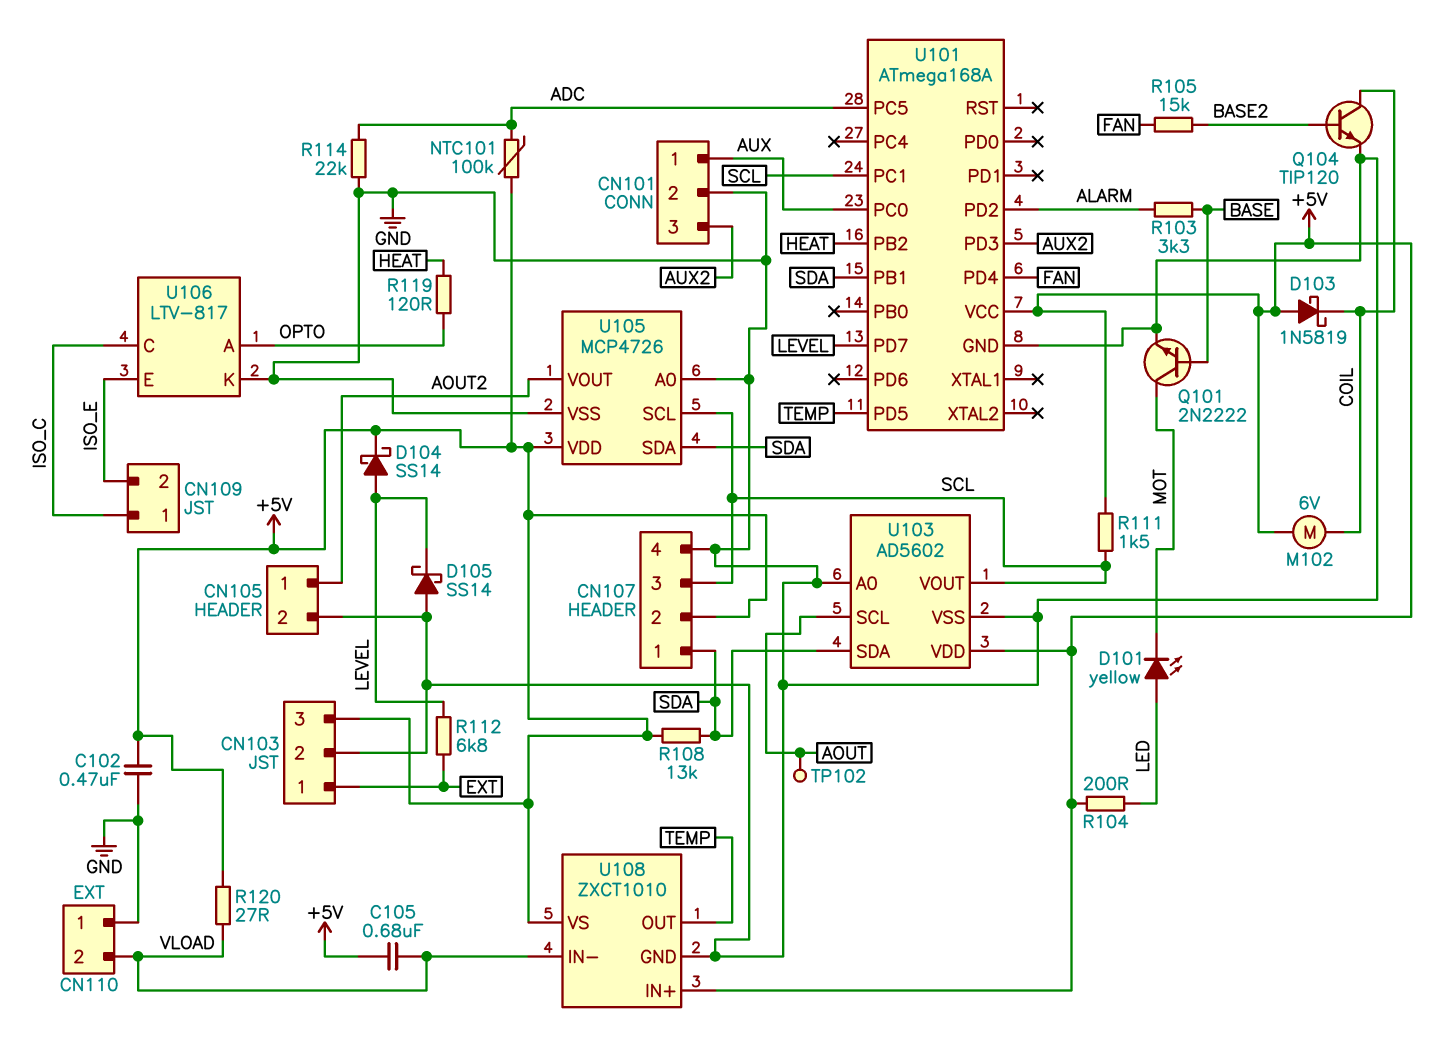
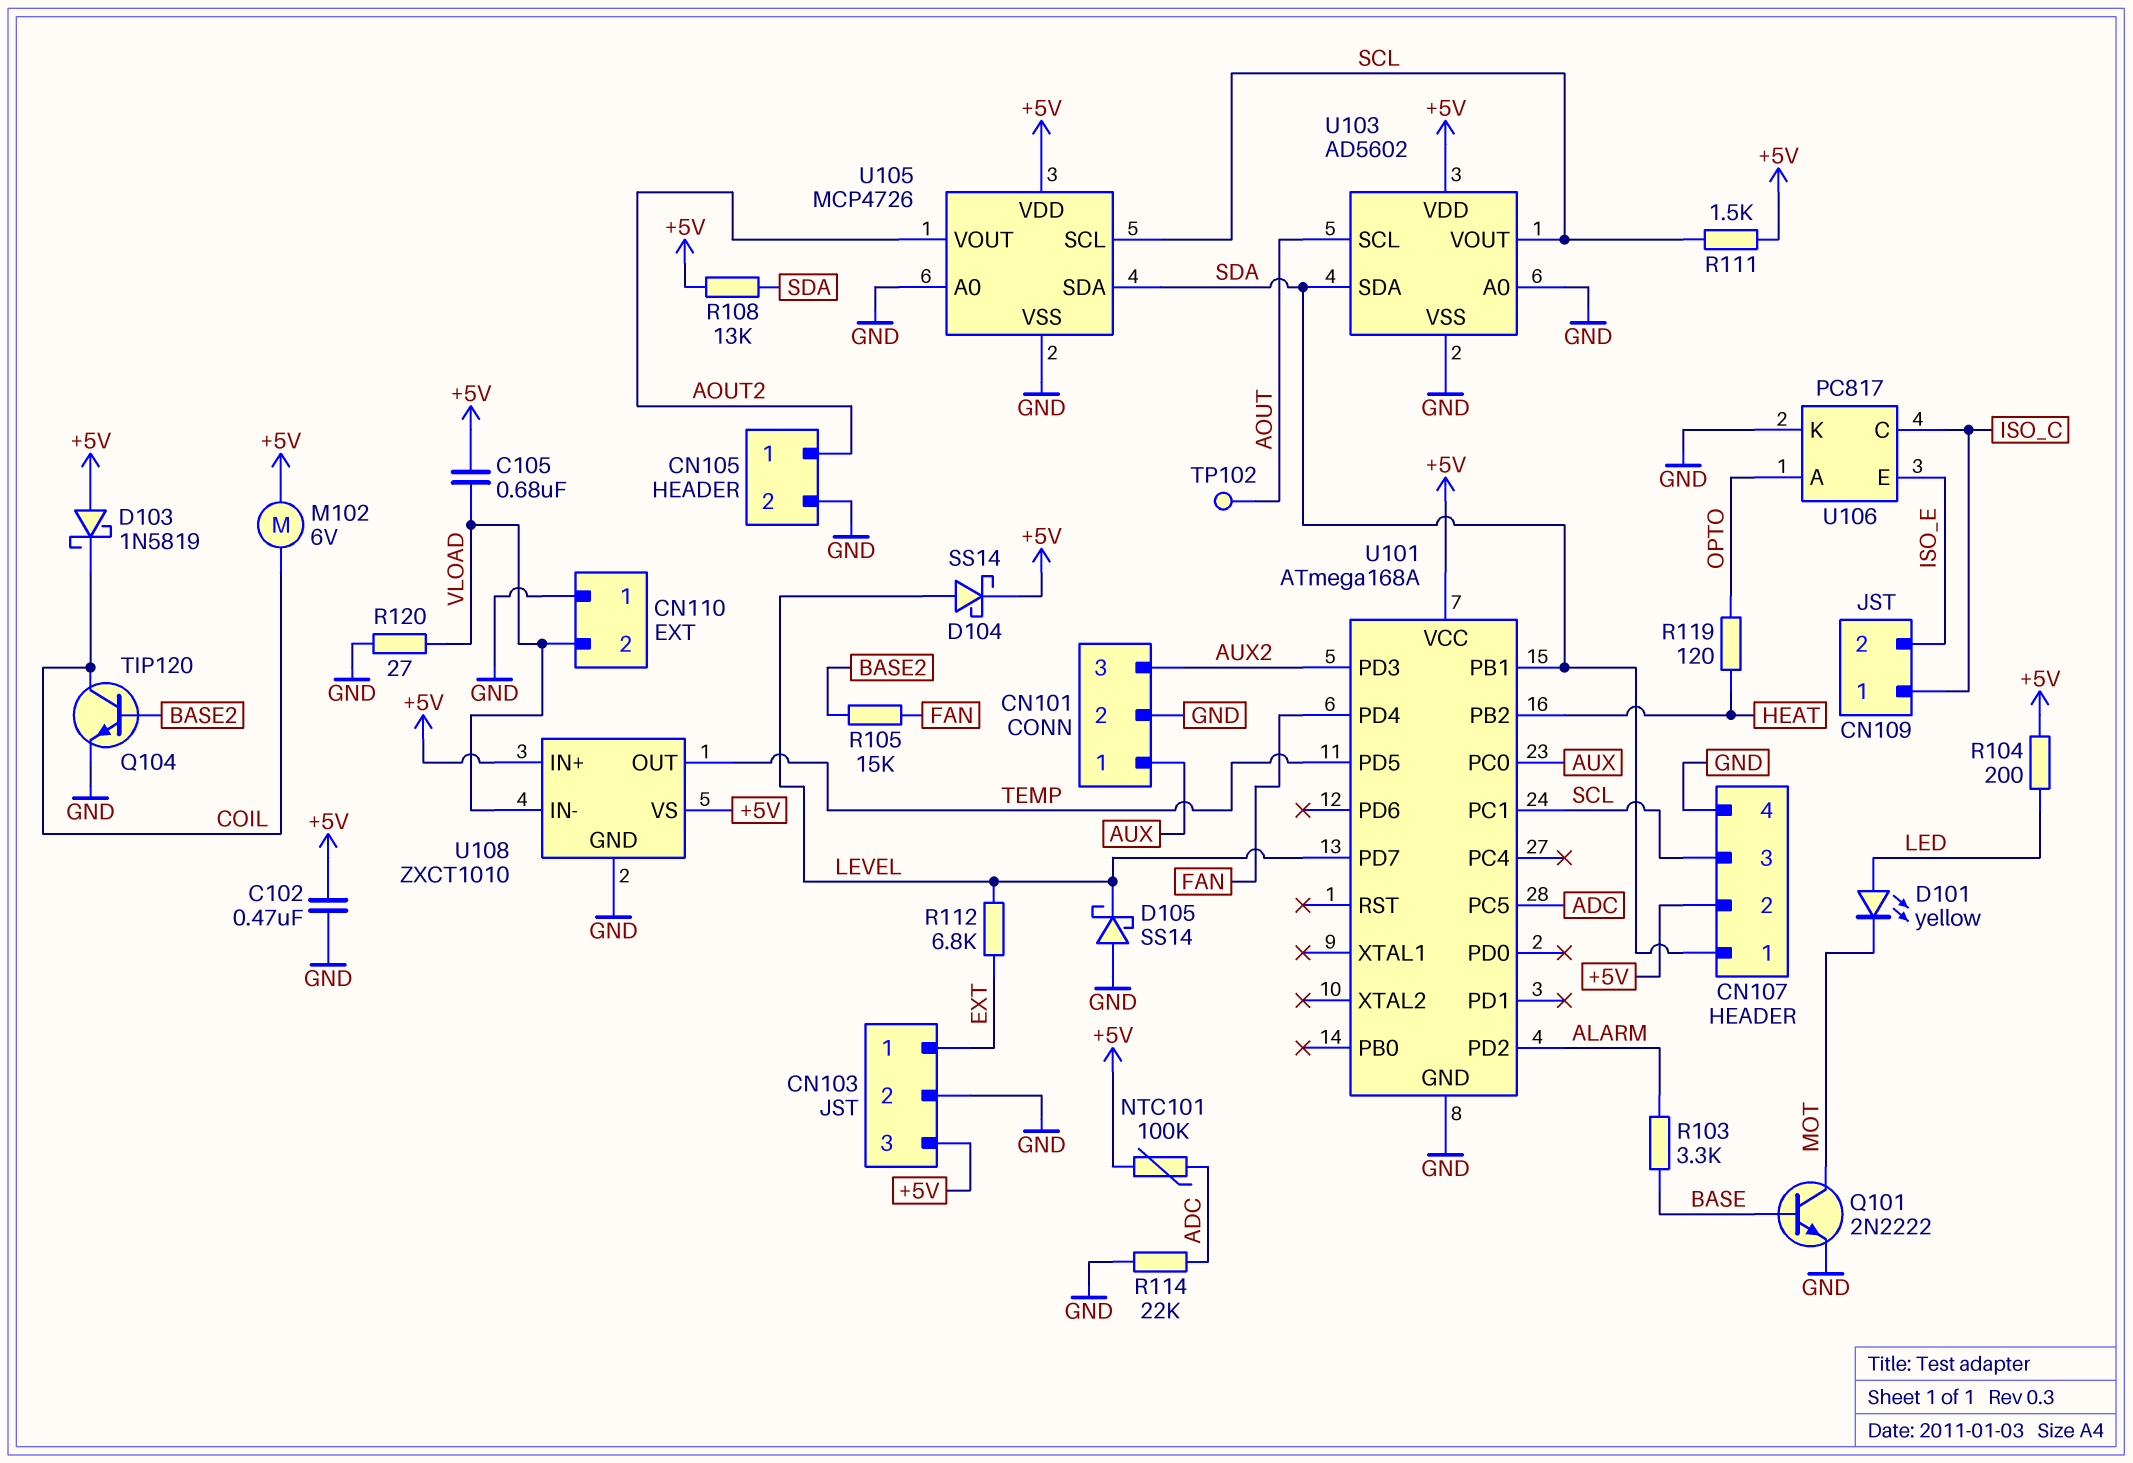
R120: 27 (+5V, VLOAD) -> 27 (GND, VLOAD)
U106: LTV-817 -> PC817

